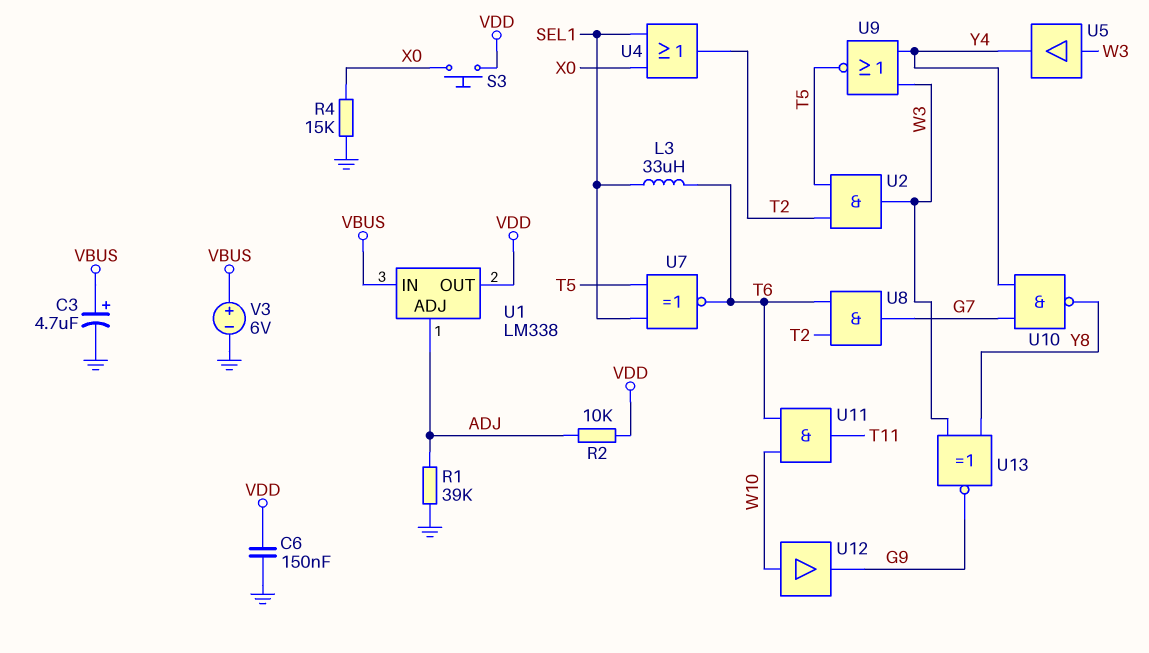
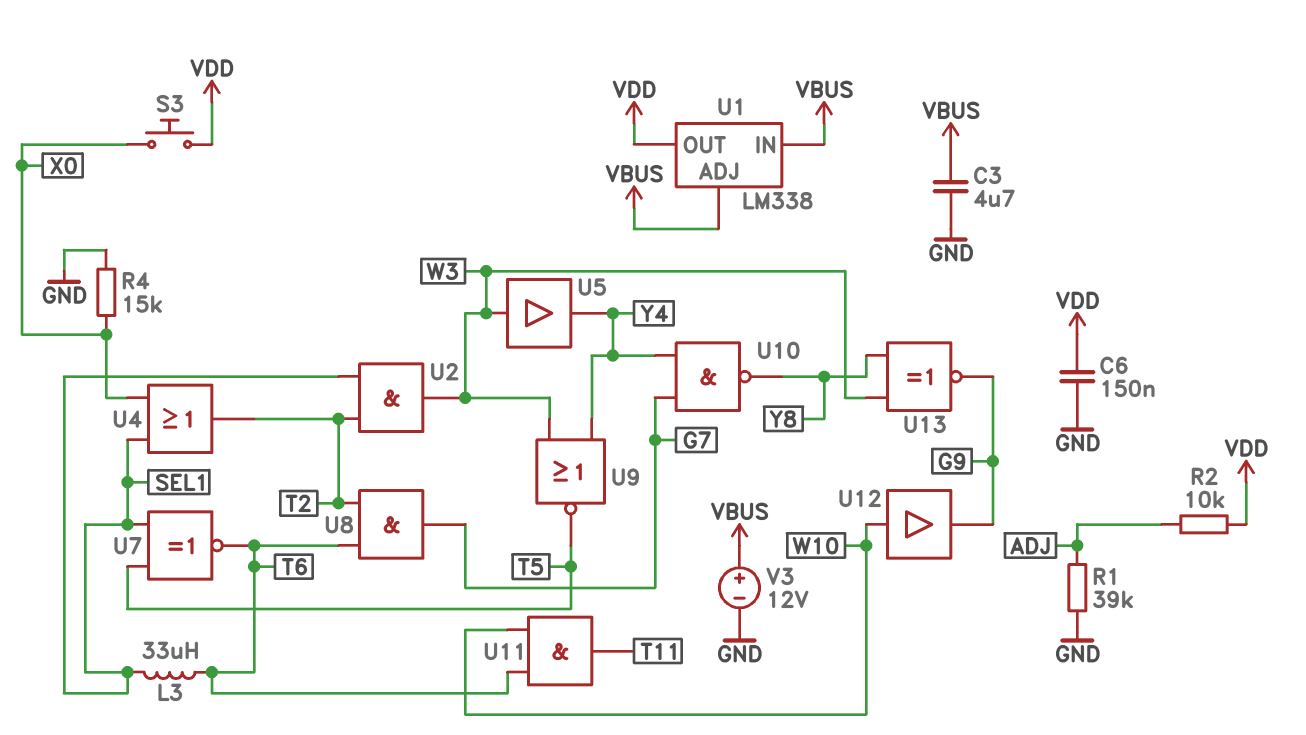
C3: 4.7uF (plus VBUS, minus GND) -> 4.7uF (GND, VBUS)
U1 pin ADJ: ADJ -> VBUS
U2: AND (in T2, in T5, out W3) -> AND (in SEL1, in T2, out W3)
V3: 6V (plus VBUS, minus GND) -> 12V (plus VBUS, minus GND)

